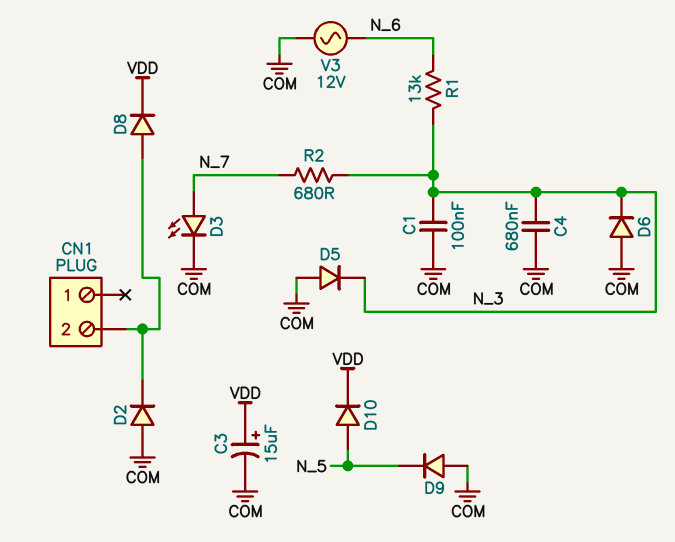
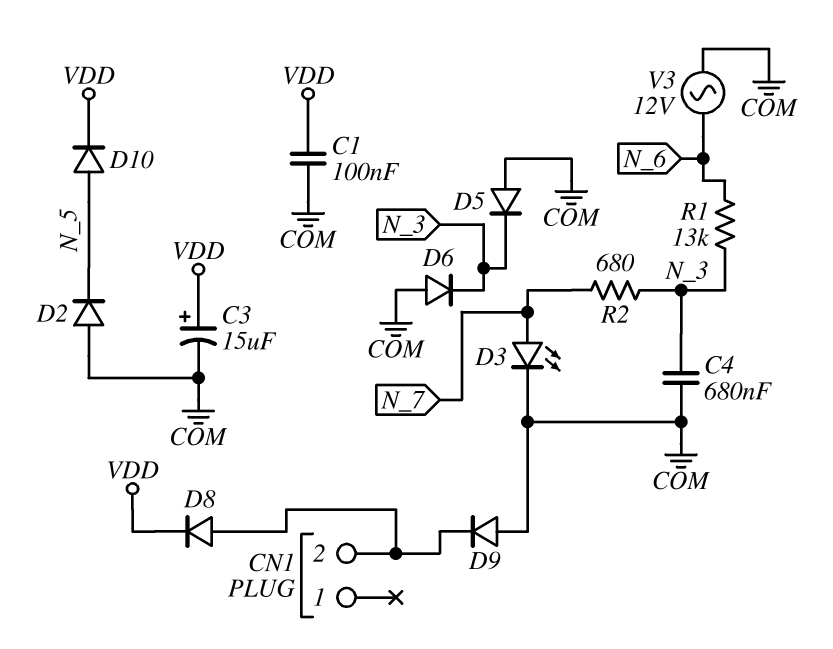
C1: 100nF (COM, N_3) -> 100nF (COM, VDD)
D2: diode (A COM, K CN1/2) -> diode (A COM, K N_5)
D9: diode (A COM, K N_5) -> diode (A COM, K CN1/2)

